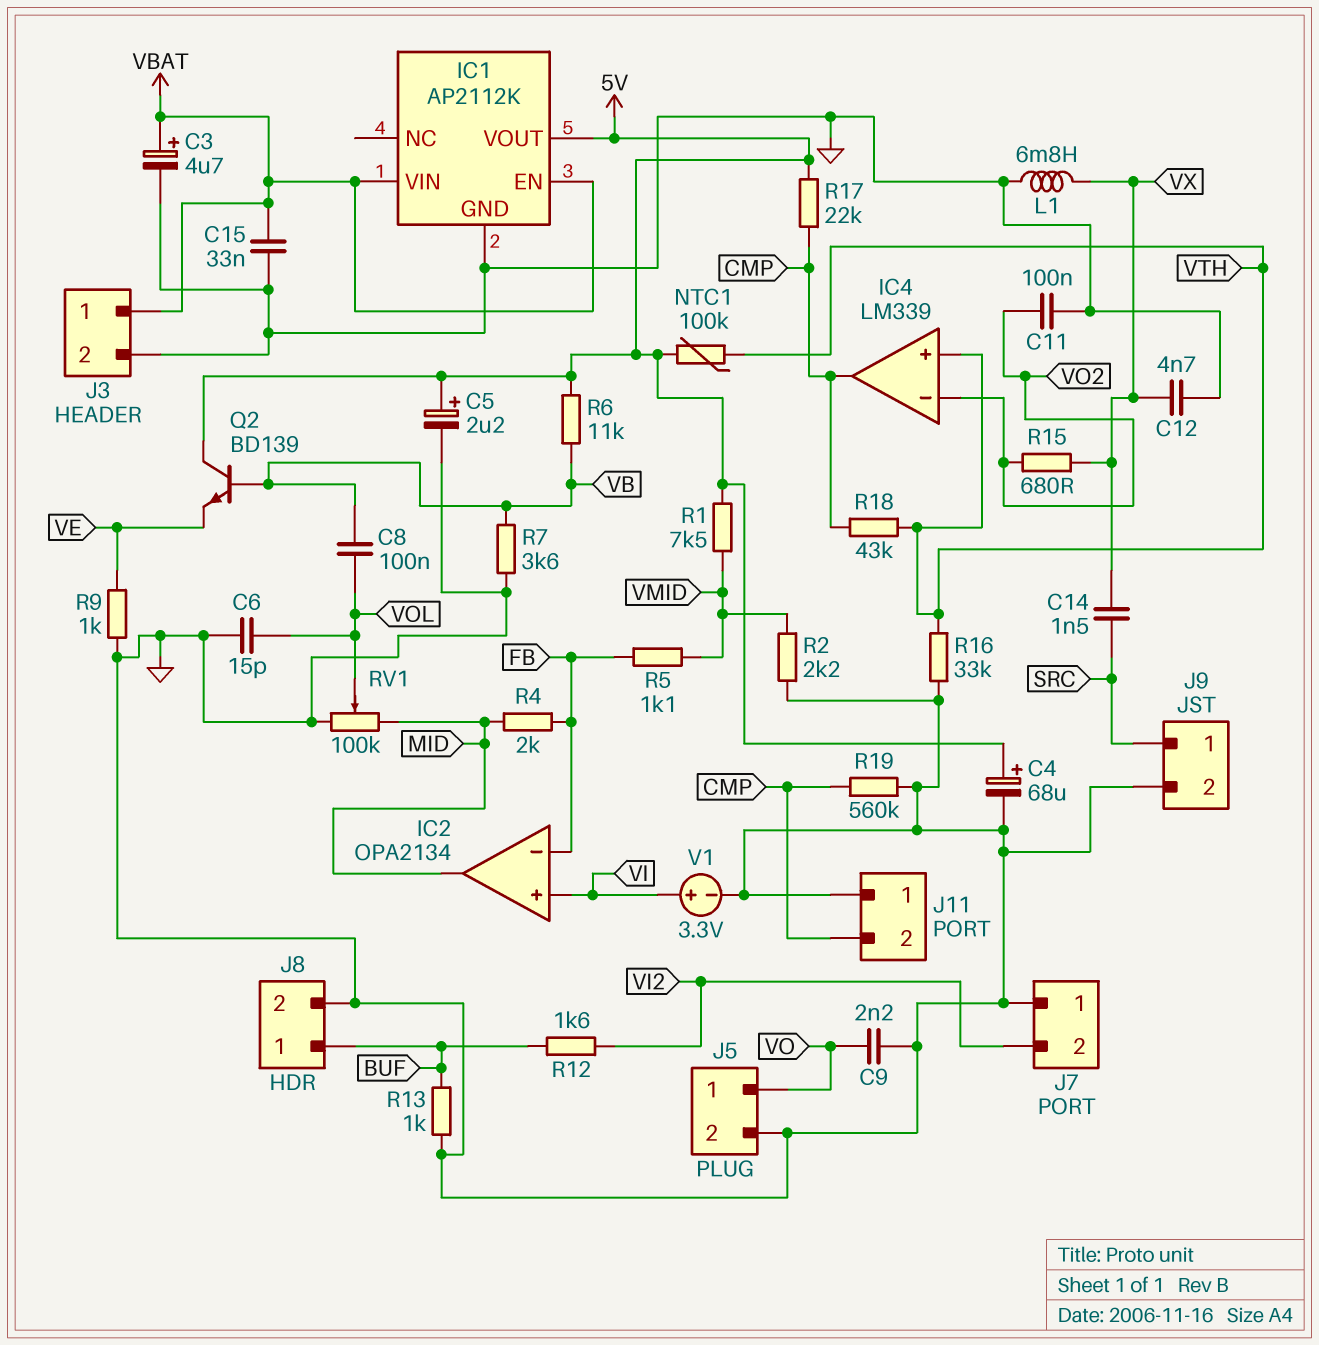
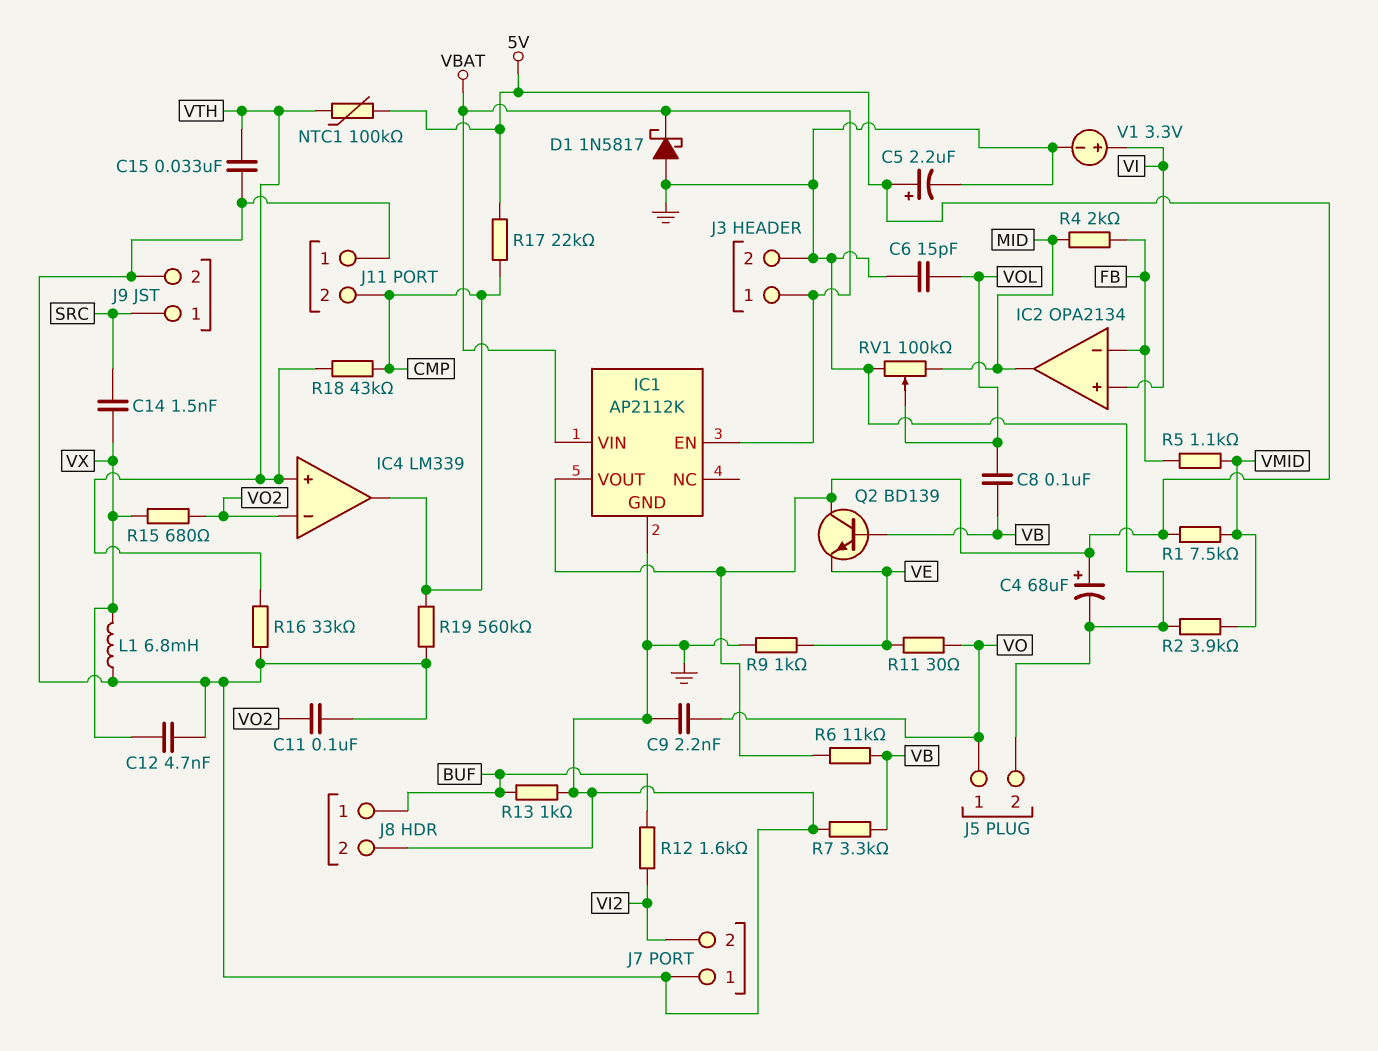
C3: 4.7uF (plus VBAT, minus GND) -> none
C15: 33nF (GND, VBAT) -> 33nF (GND, VTH)
D1: none -> schottky 1N5817 (A GND, K VBAT)
R2: 2.2k (GND, VMID) -> 3.9k (GND, VMID)
R7: 3.6k (GND, VB) -> 3.3k (GND, VB)
R11: none -> 30 (VE, VO)

